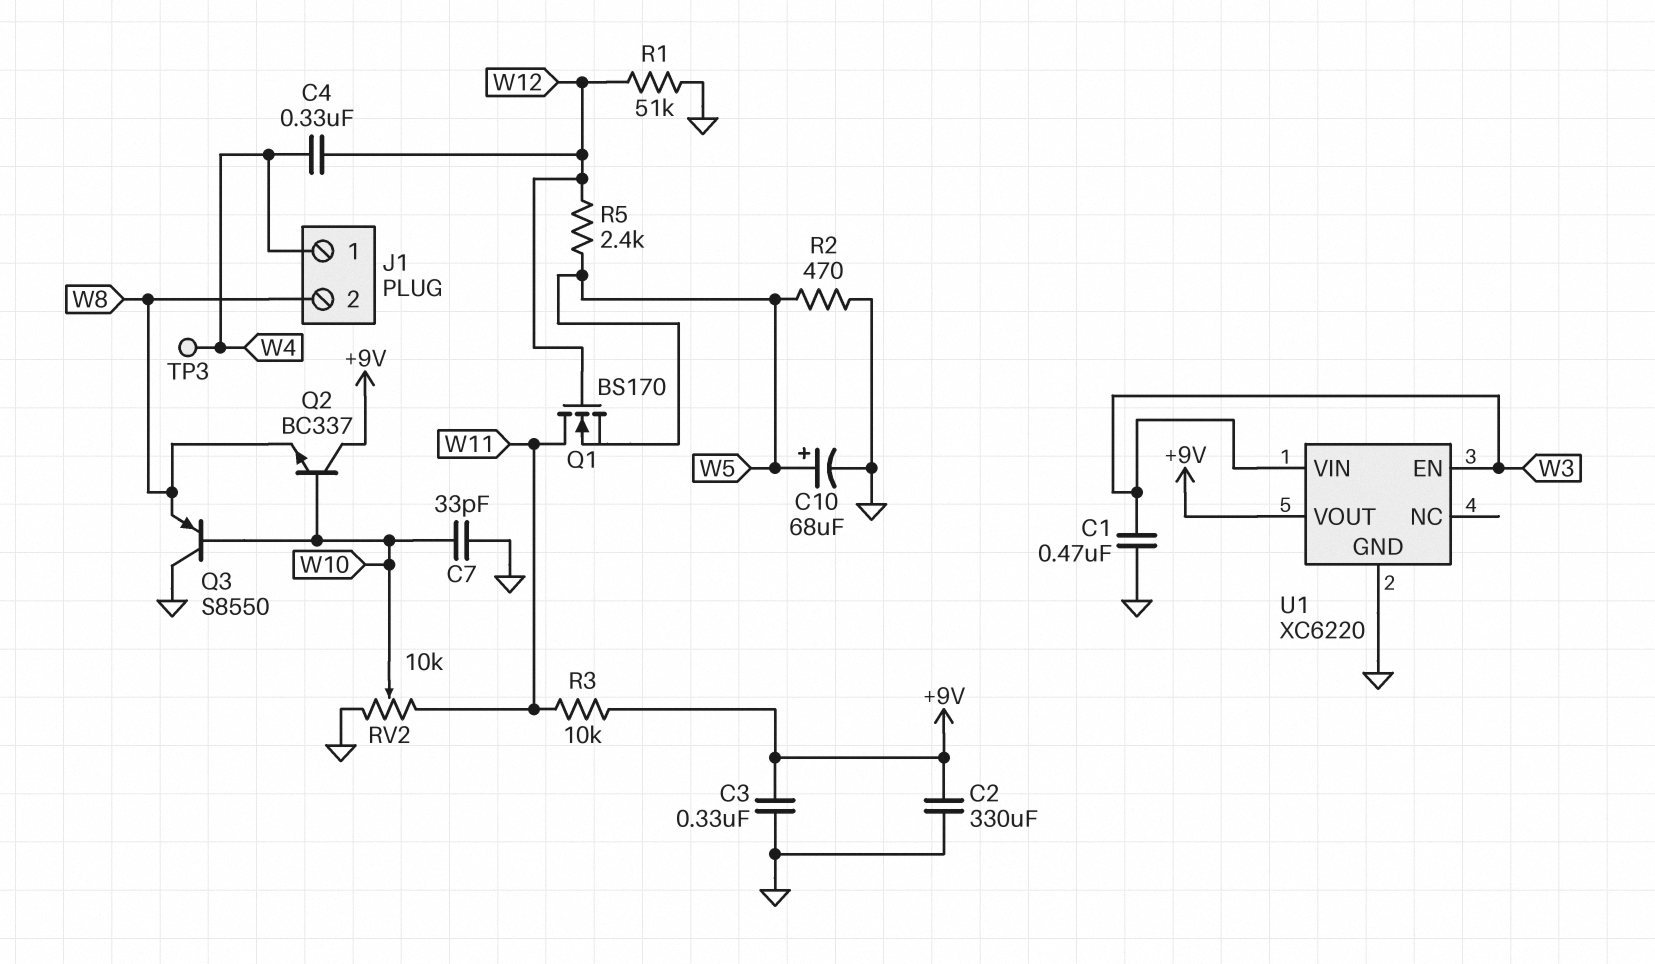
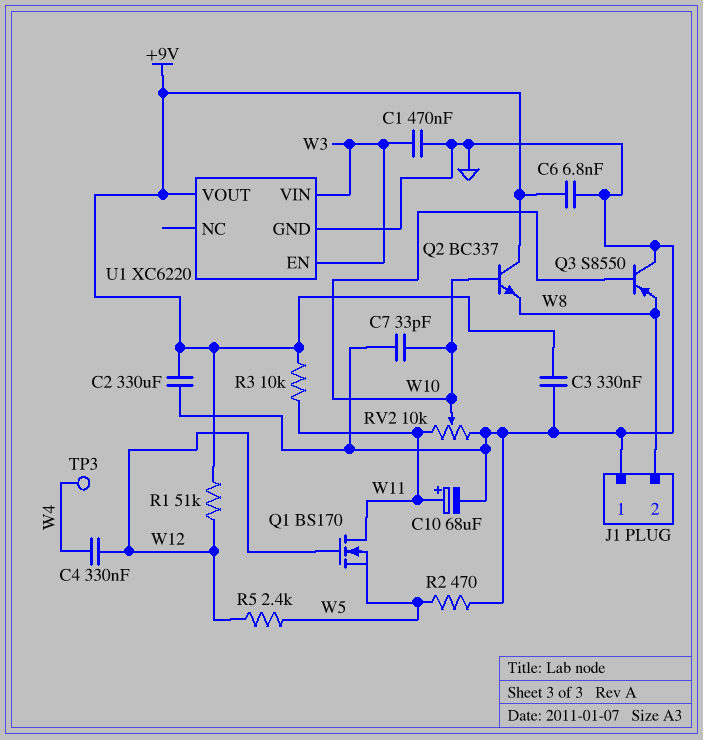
C6: none -> 6.8nF (+9V, GND)
C10: 68uF (plus W5, minus GND) -> 68uF (plus W11, minus GND)
J1 pin 1: W4 -> GND
R1: 51k (GND, W12) -> 51k (+9V, W12)

